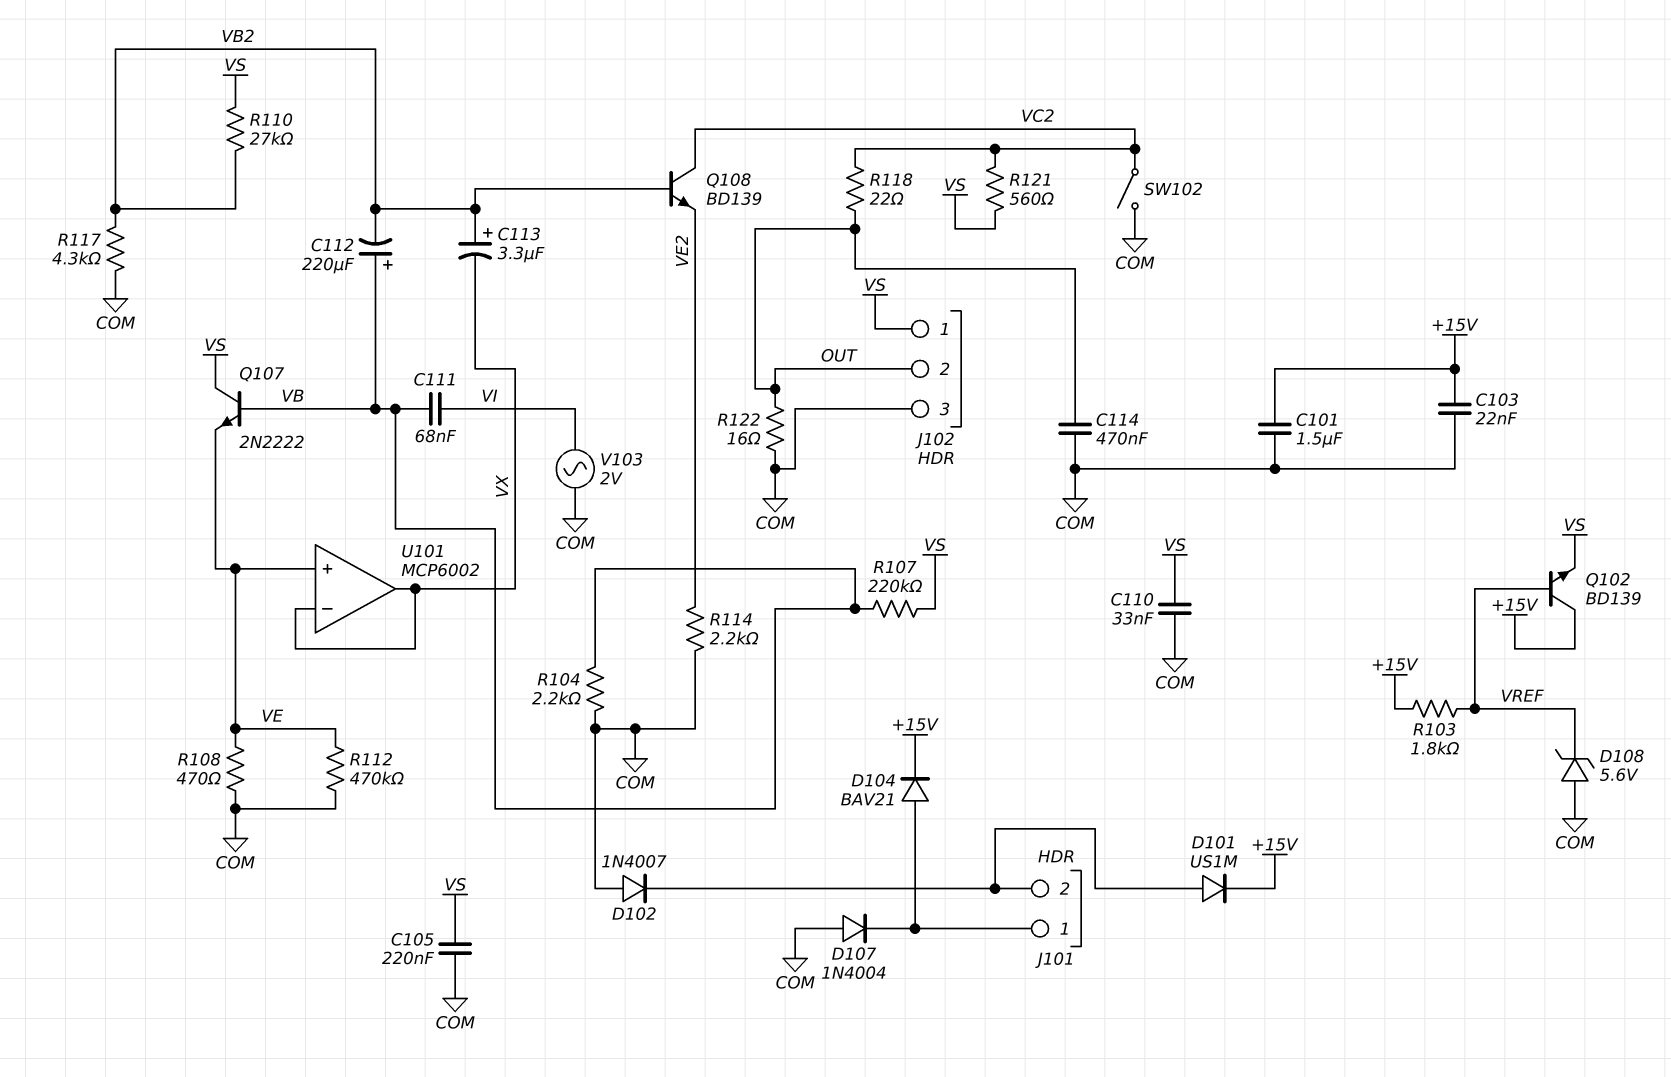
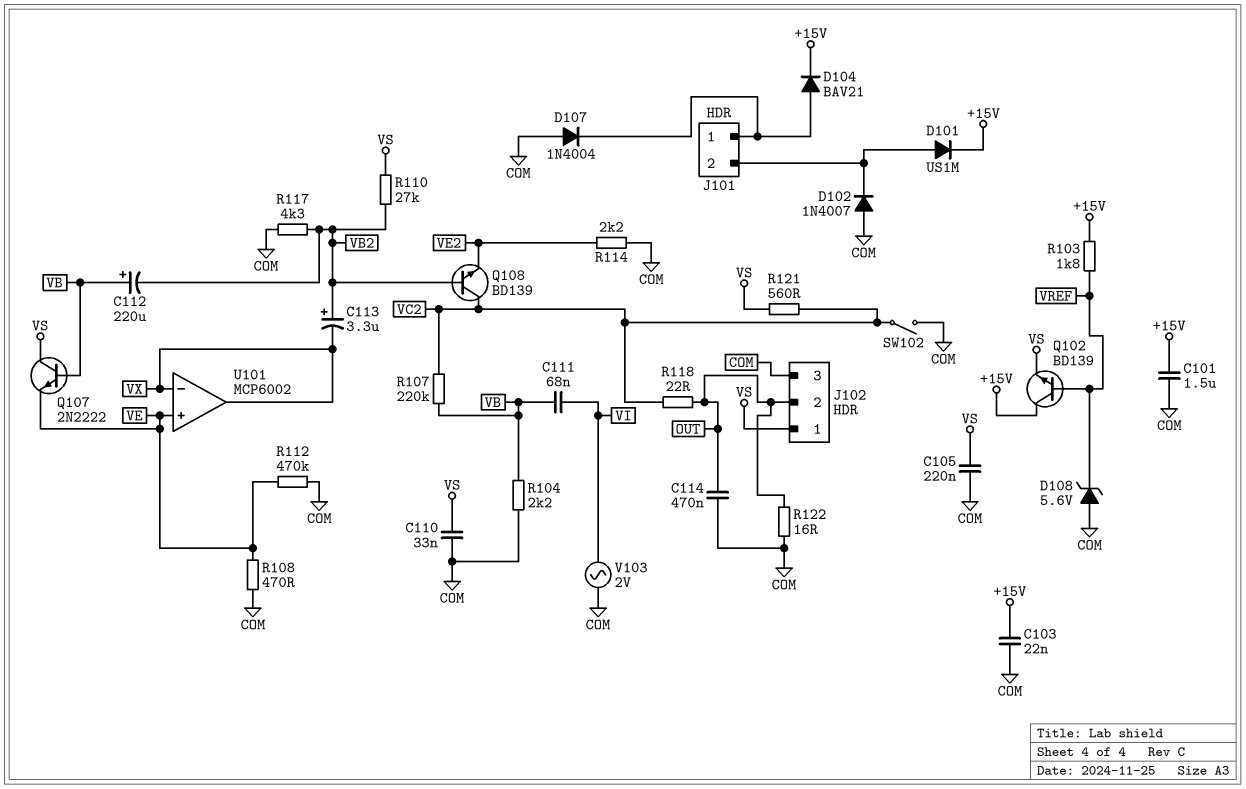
R107: 220k (VB, VS) -> 220k (VB, VC2)

